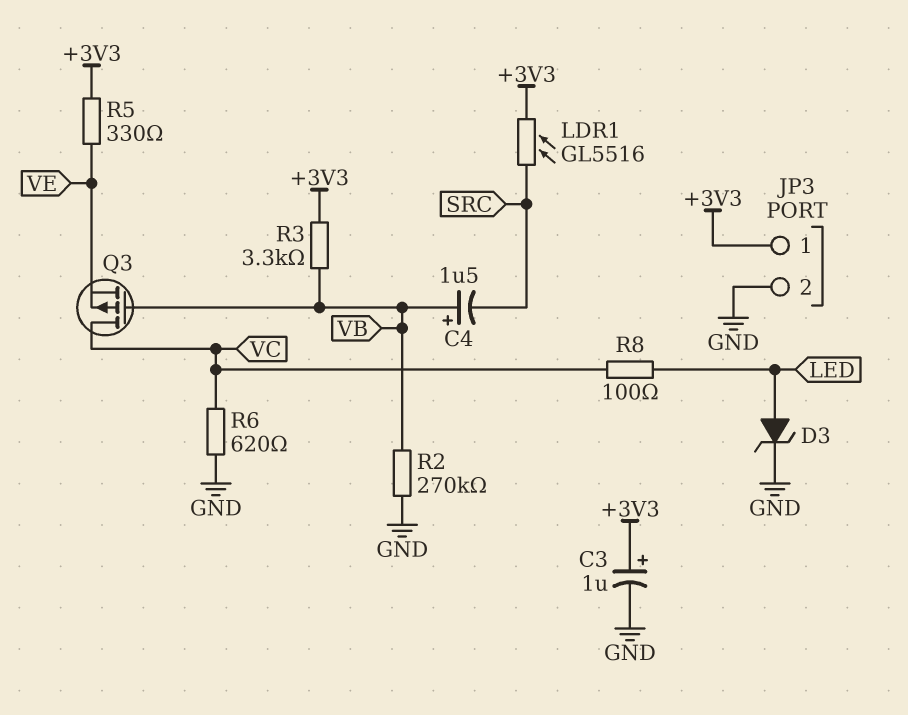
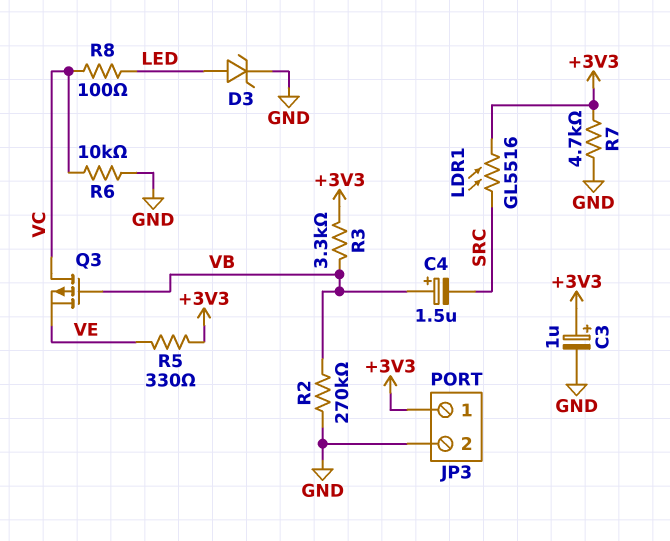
R6: 620 (GND, VC) -> 10k (GND, VC)
R7: none -> 4.7k (+3V3, GND)

